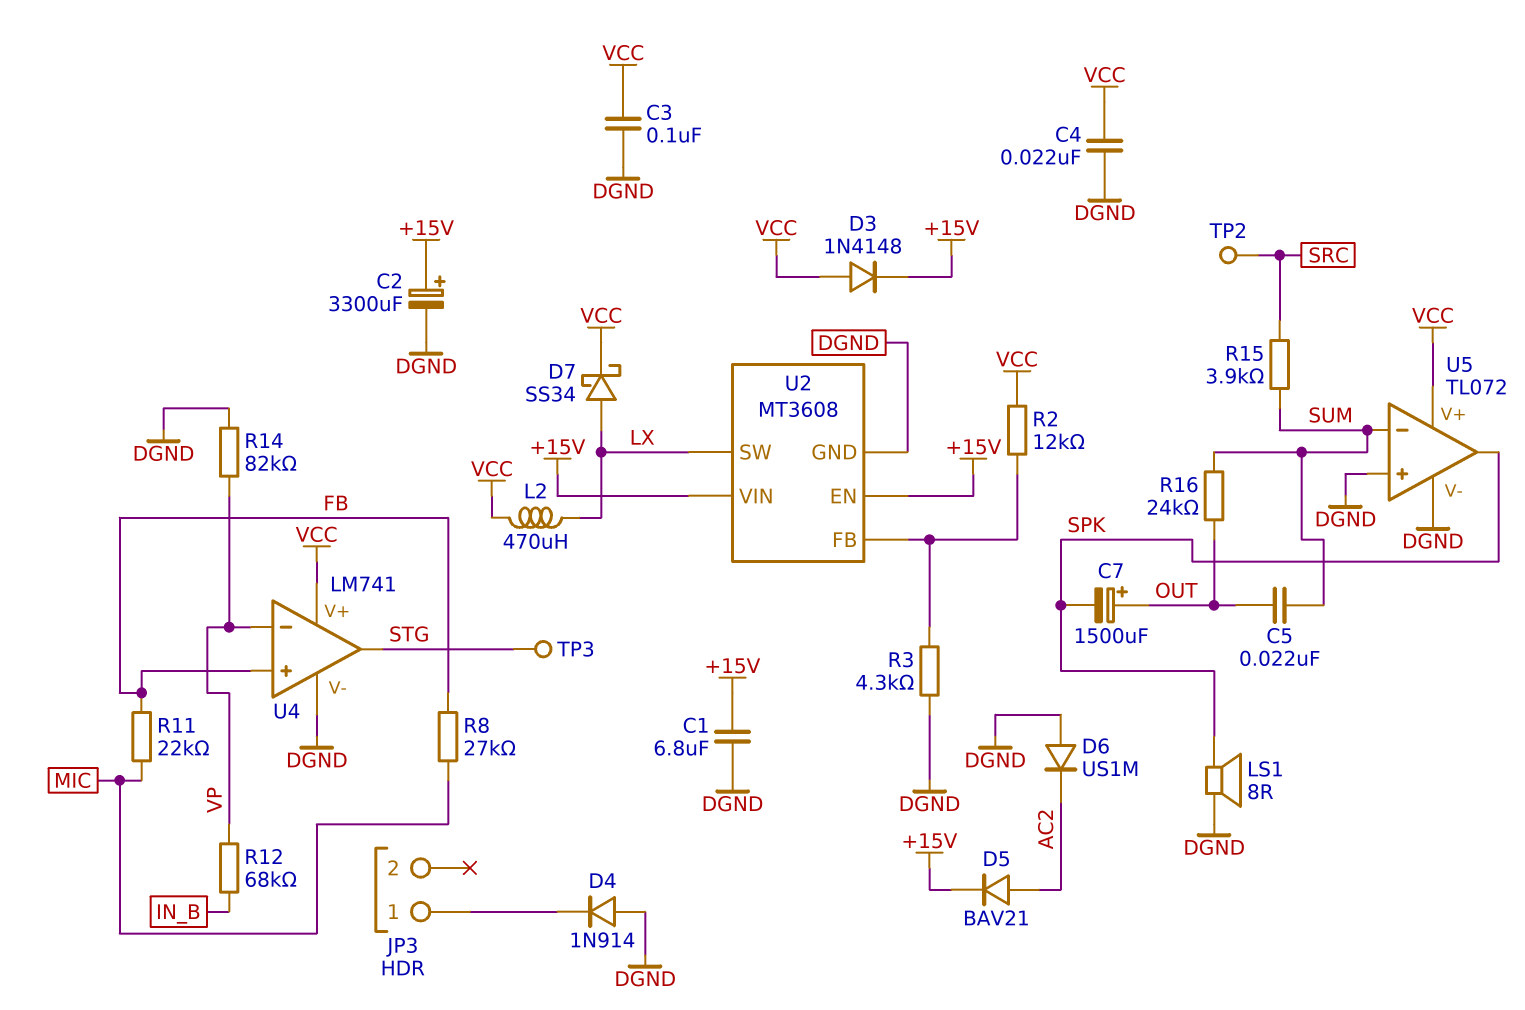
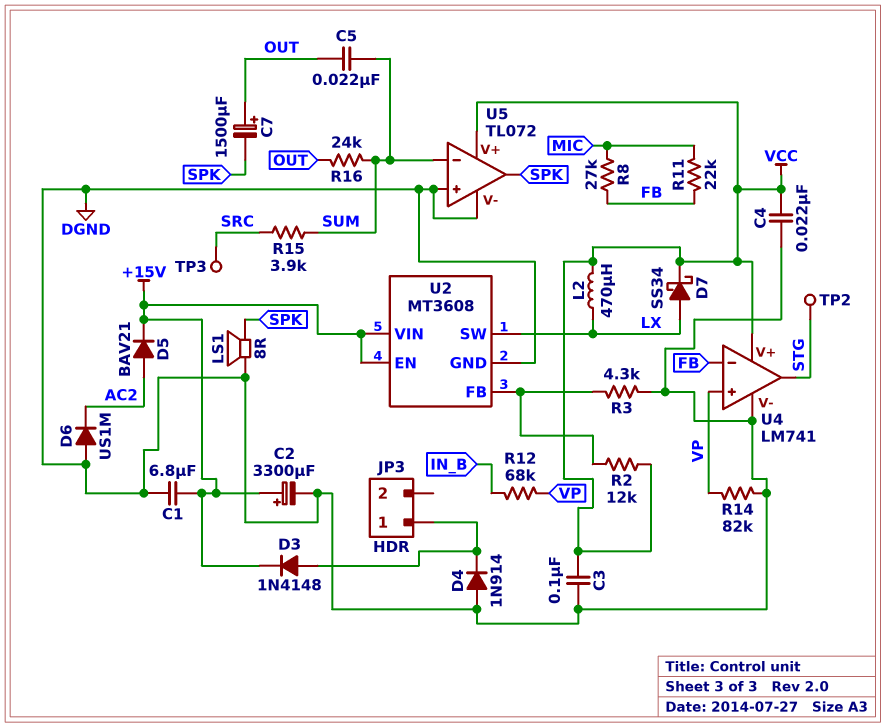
D3: diode 1N4148 (A VCC, K +15V) -> diode 1N4148 (A JP3/1, K +15V)
TP2: test point (SRC) -> test point (STG)
TP3: test point (STG) -> test point (SRC)
U4 pin in+: FB -> VP
U4 pin in-: VP -> FB

